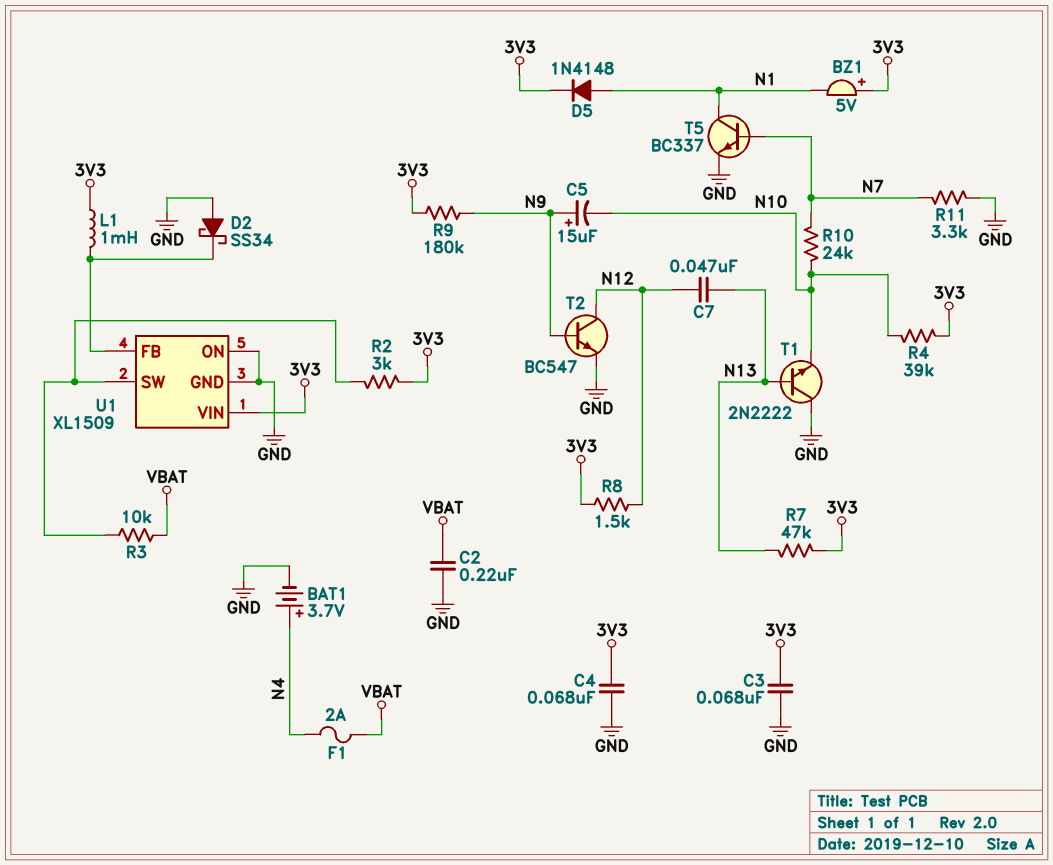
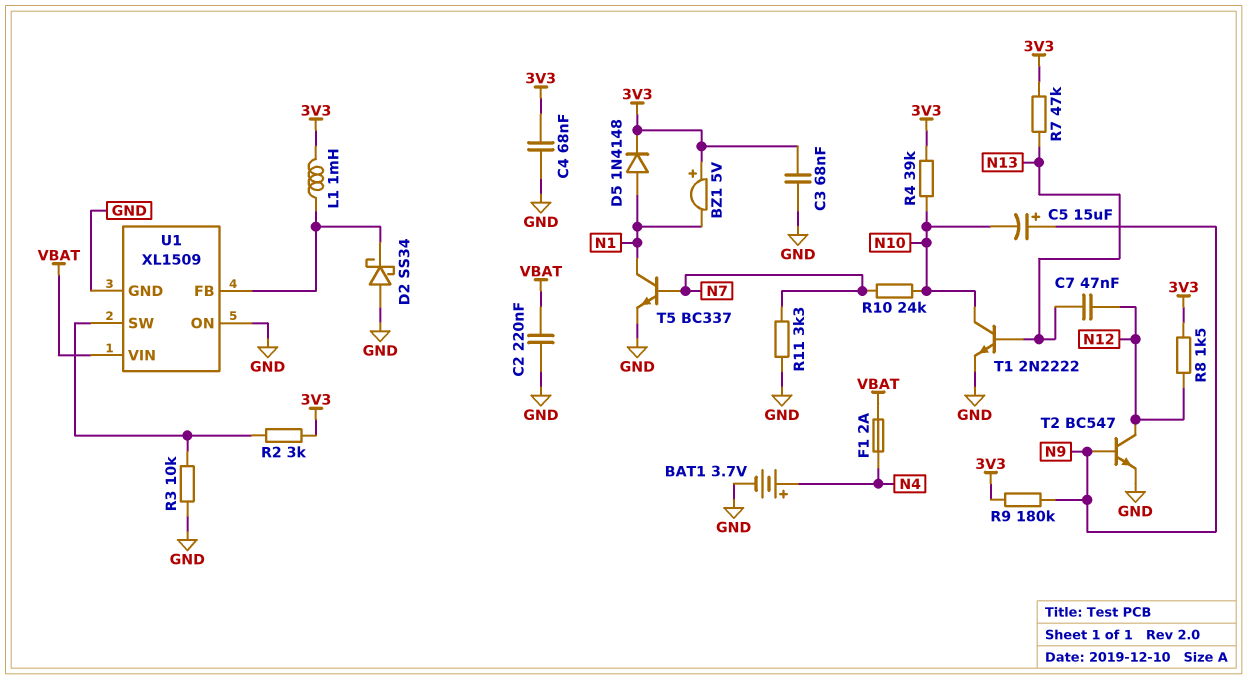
R3: 10k (U1/SW, VBAT) -> 10k (GND, U1/SW)
T1: NPN 2N2222 (B N13, C GND, E N10) -> NPN 2N2222 (B N13, C N10, E GND)
U1 pin VIN: 3V3 -> VBAT

